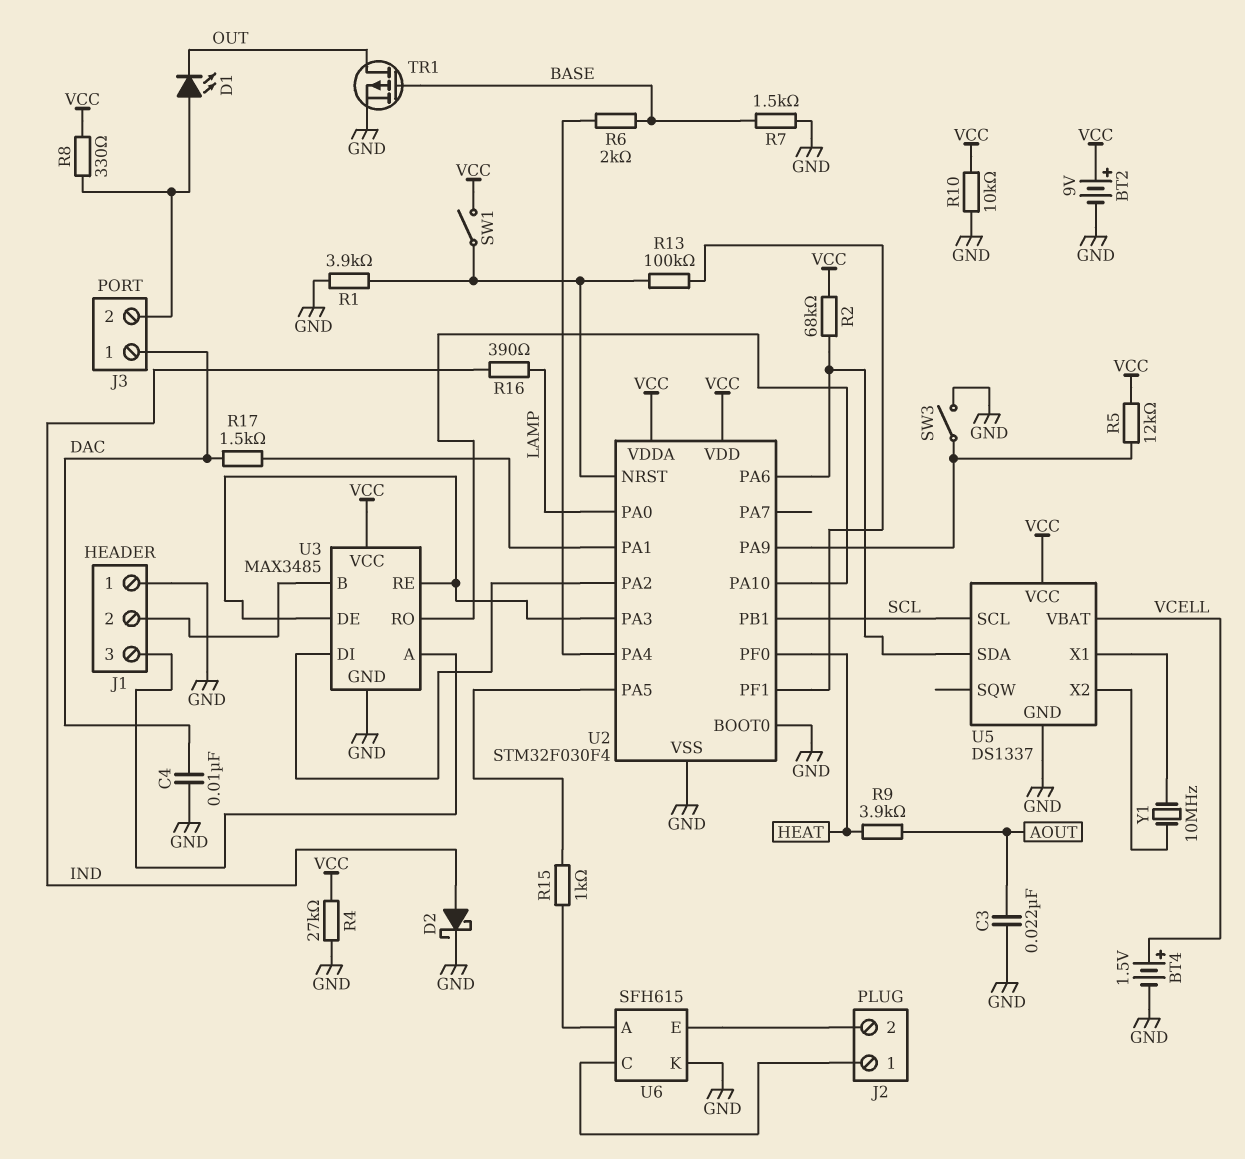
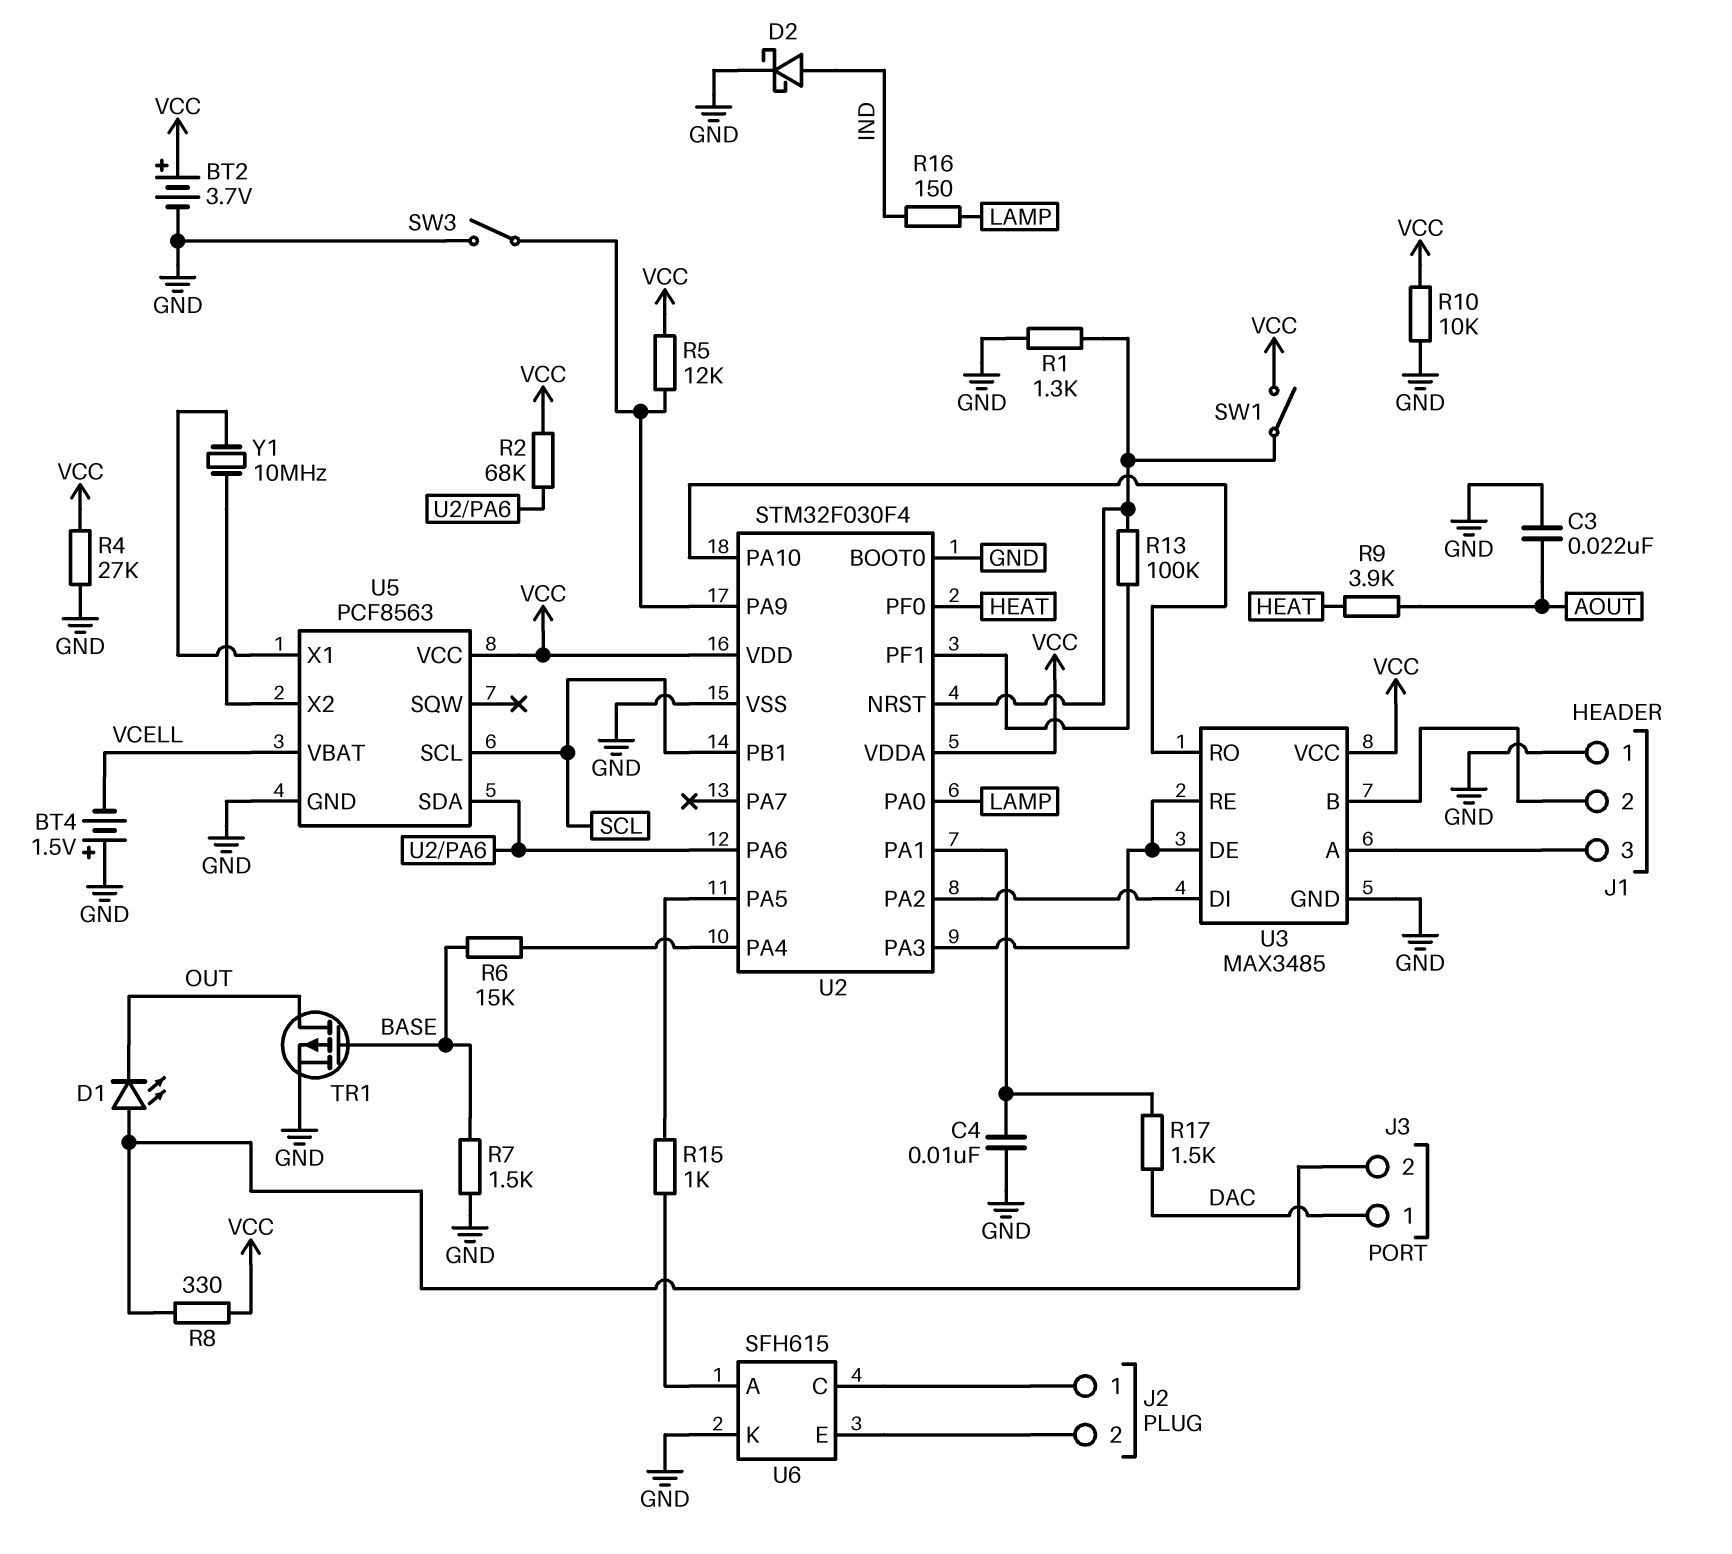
BT2: 9V (plus VCC, minus GND) -> 3.7V (plus VCC, minus GND)
BT4: 1.5V (plus VCELL, minus GND) -> 1.5V (plus GND, minus VCELL)
C4: 10nF (DAC, GND) -> 10nF (GND, U2/PA1)
R1: 3.9k (GND, U2/NRST) -> 1.3k (GND, U2/NRST)
R6: 2k (BASE, U2/PA4) -> 15k (BASE, U2/PA4)
R16: 390 (IND, LAMP) -> 150 (IND, LAMP)
U5: DS1337 -> PCF8563

